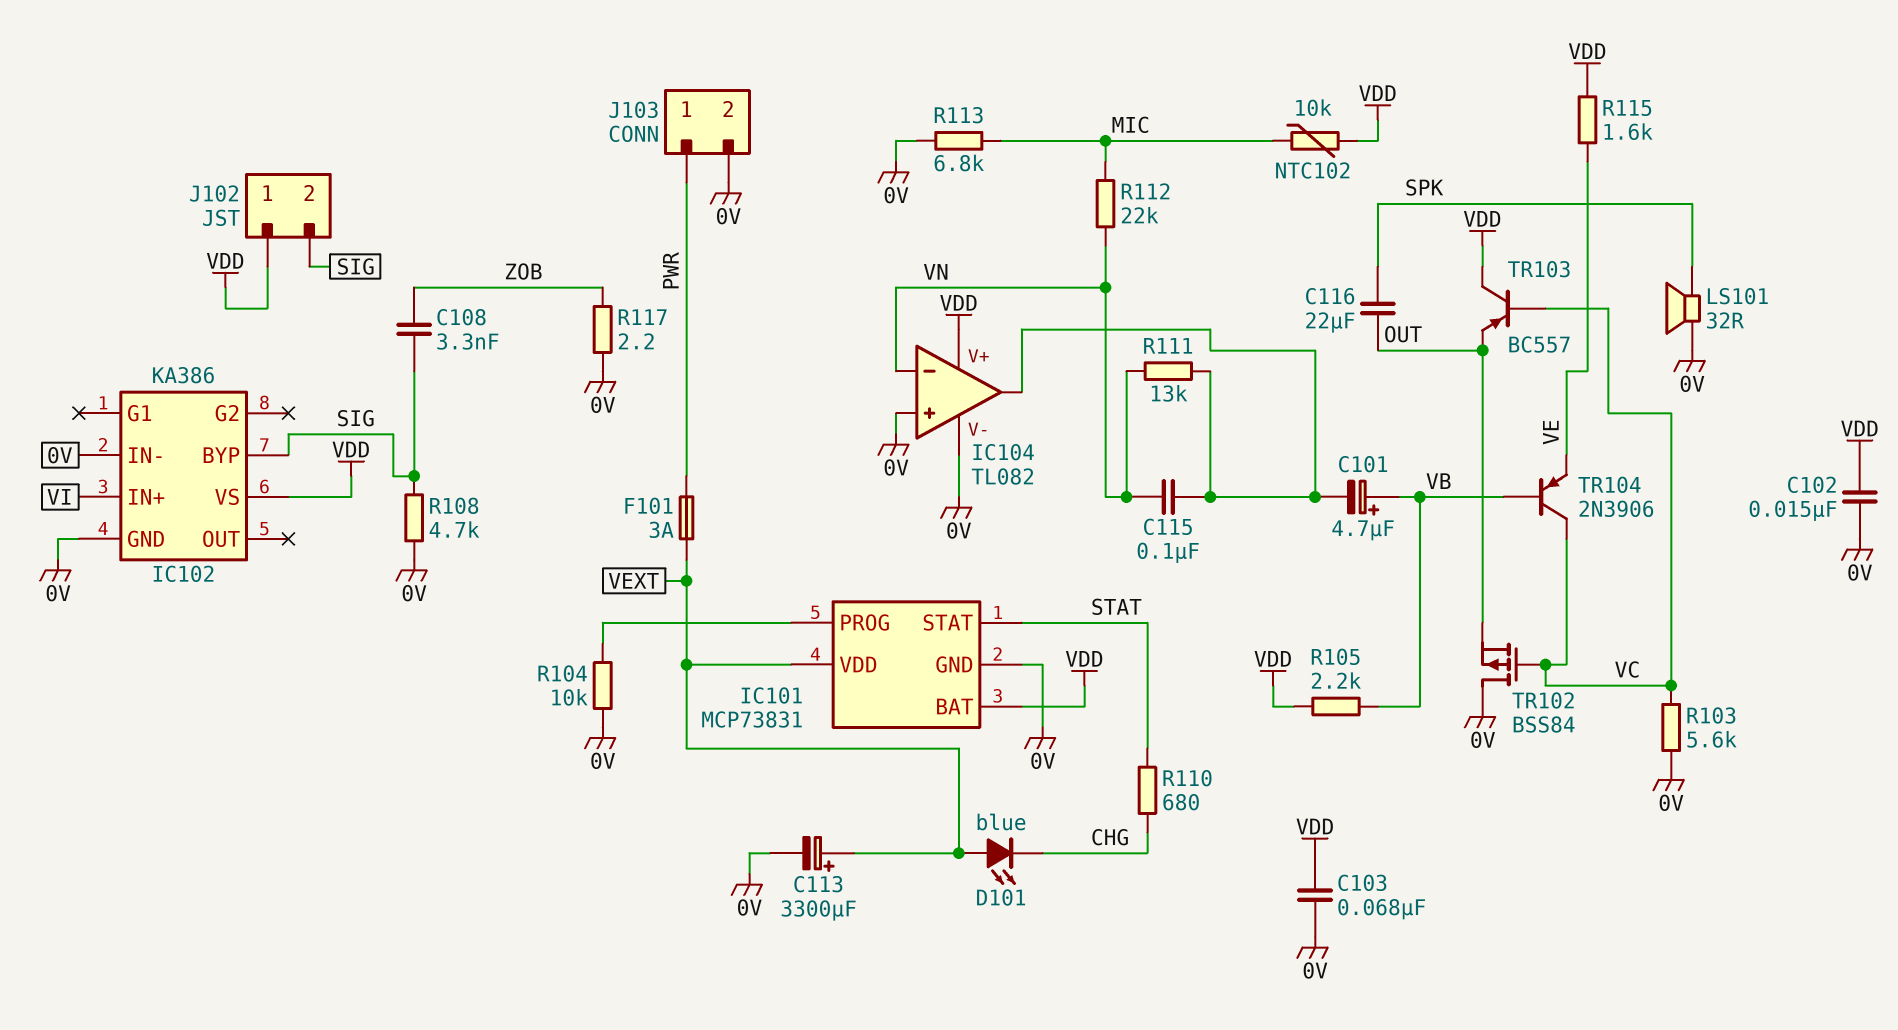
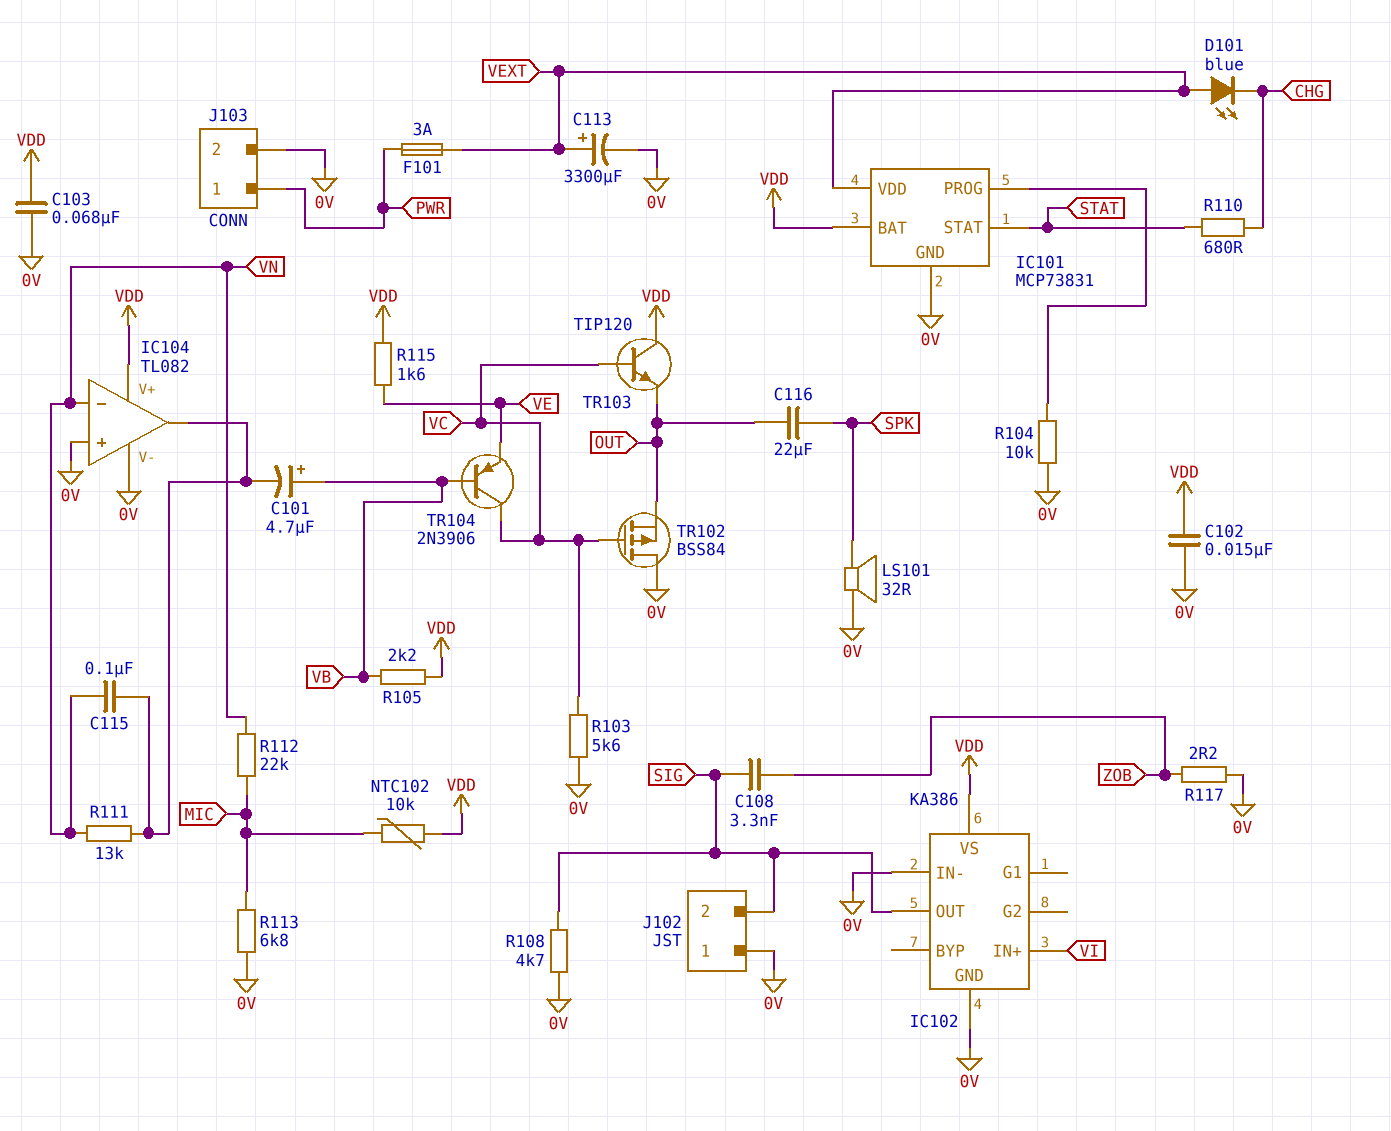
IC102 pin BYP: SIG -> none
IC102 pin OUT: none -> SIG
J102 pin 1: VDD -> 0V
TR103: PNP BC557 (B VC, C VDD, E OUT) -> NPN TIP120 (B VC, C VDD, E OUT)

